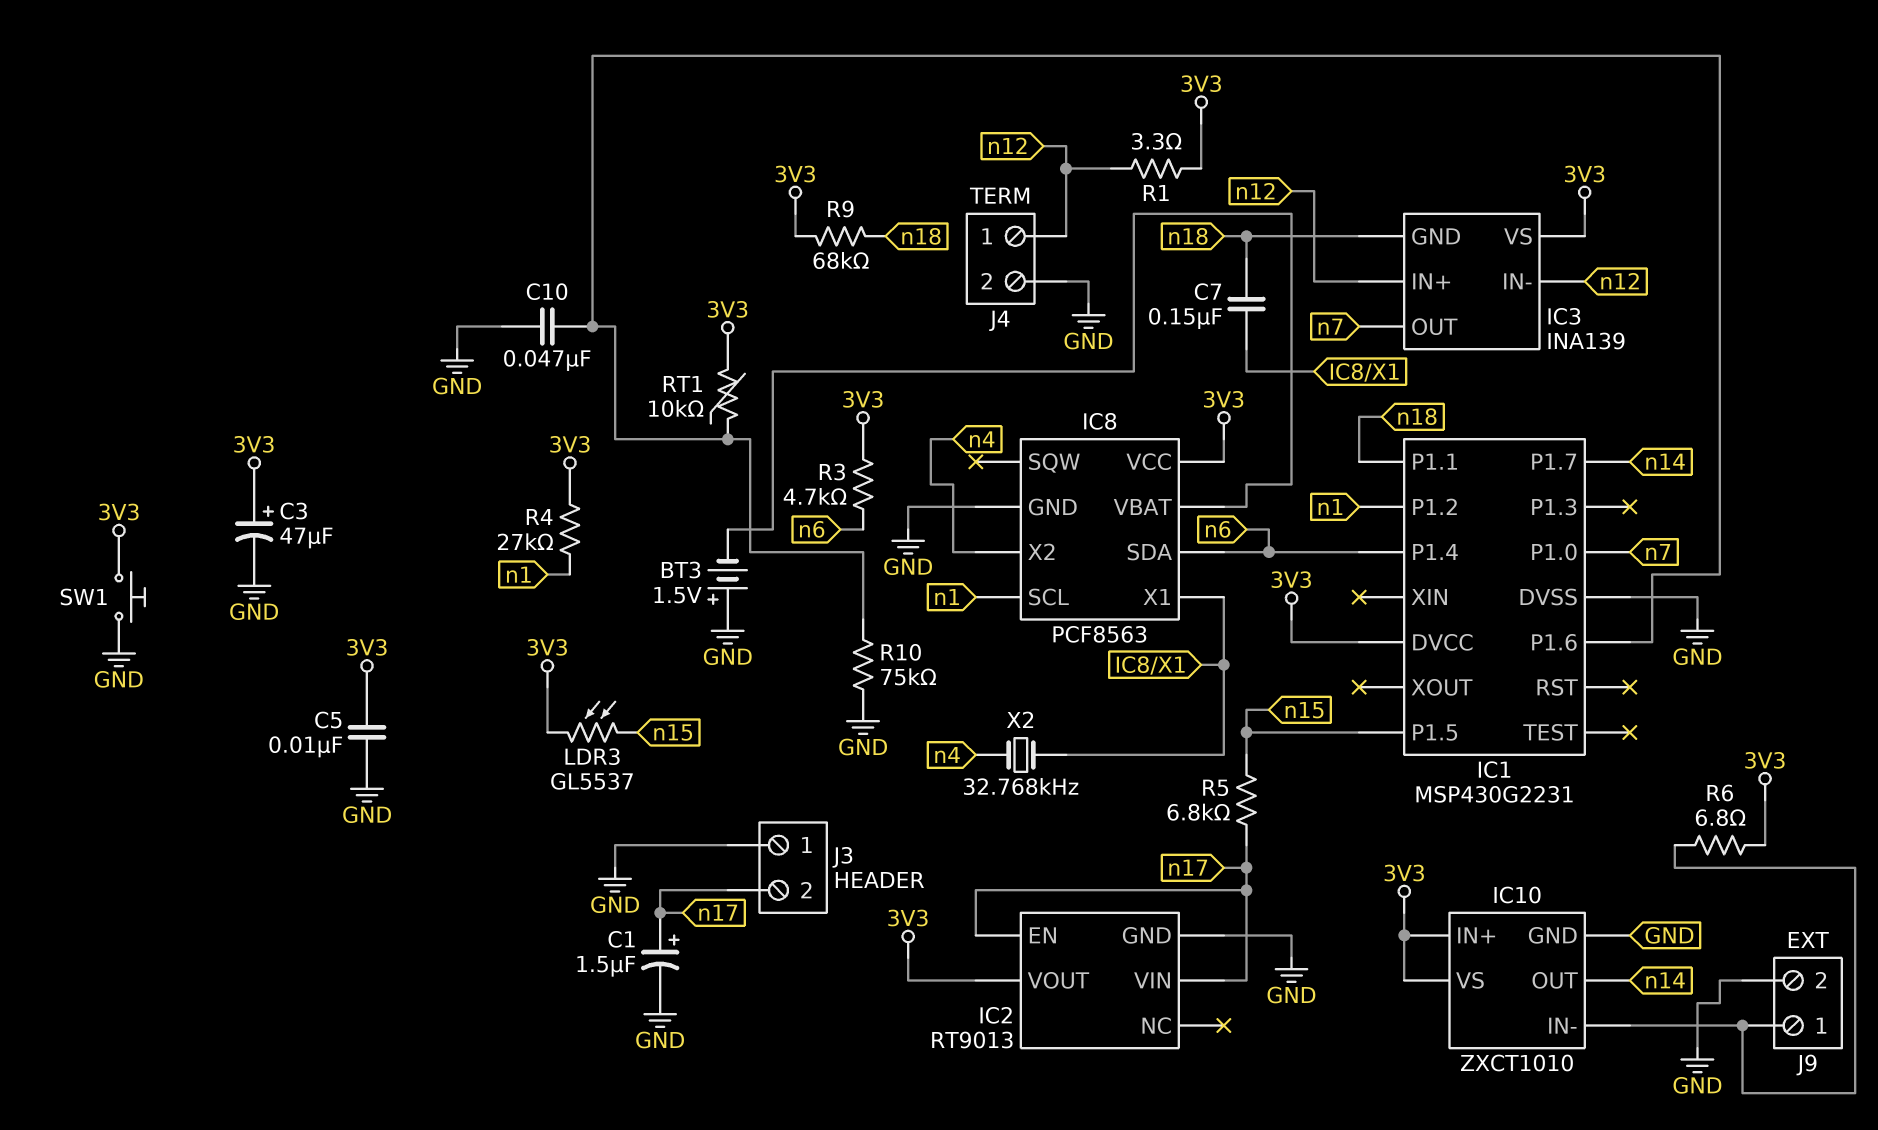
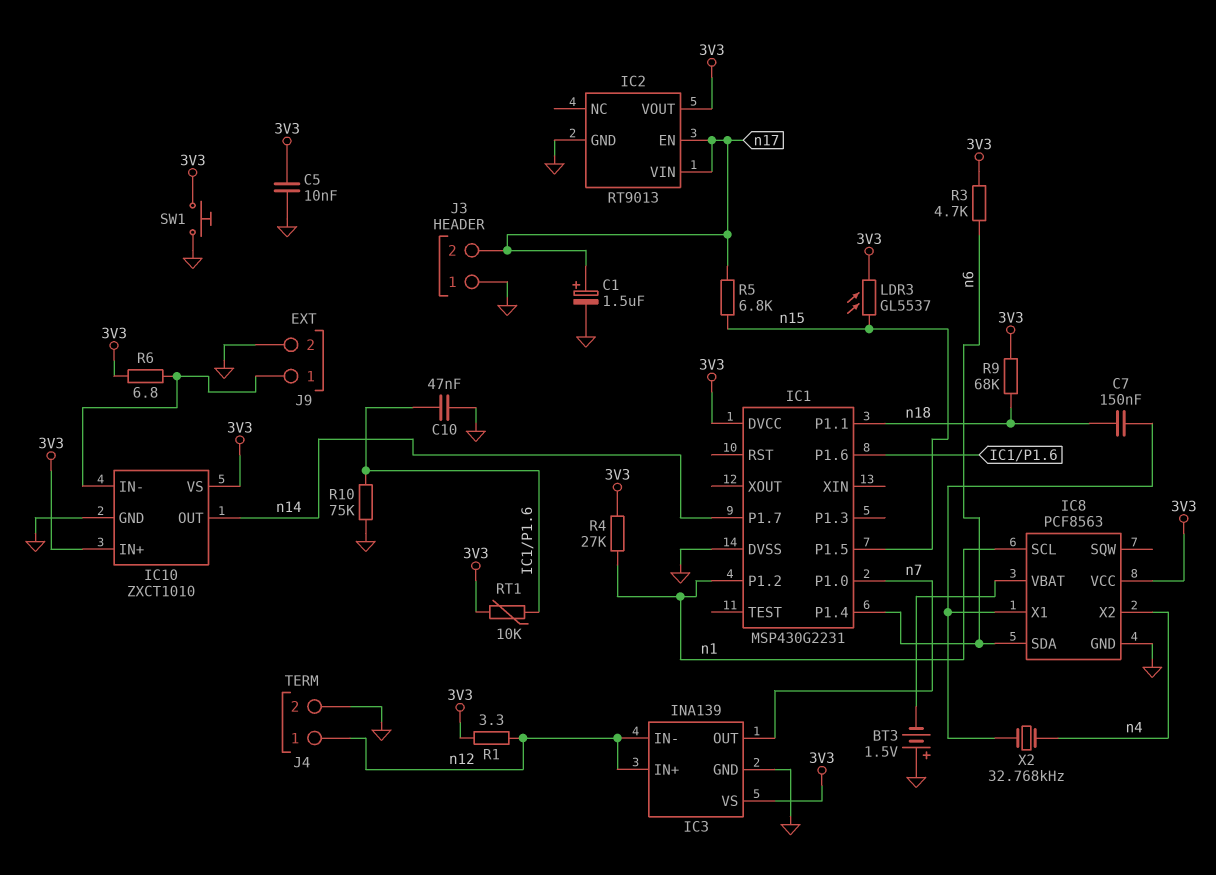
C3: 47uF (plus 3V3, minus GND) -> none
IC3 pin GND: n18 -> GND

